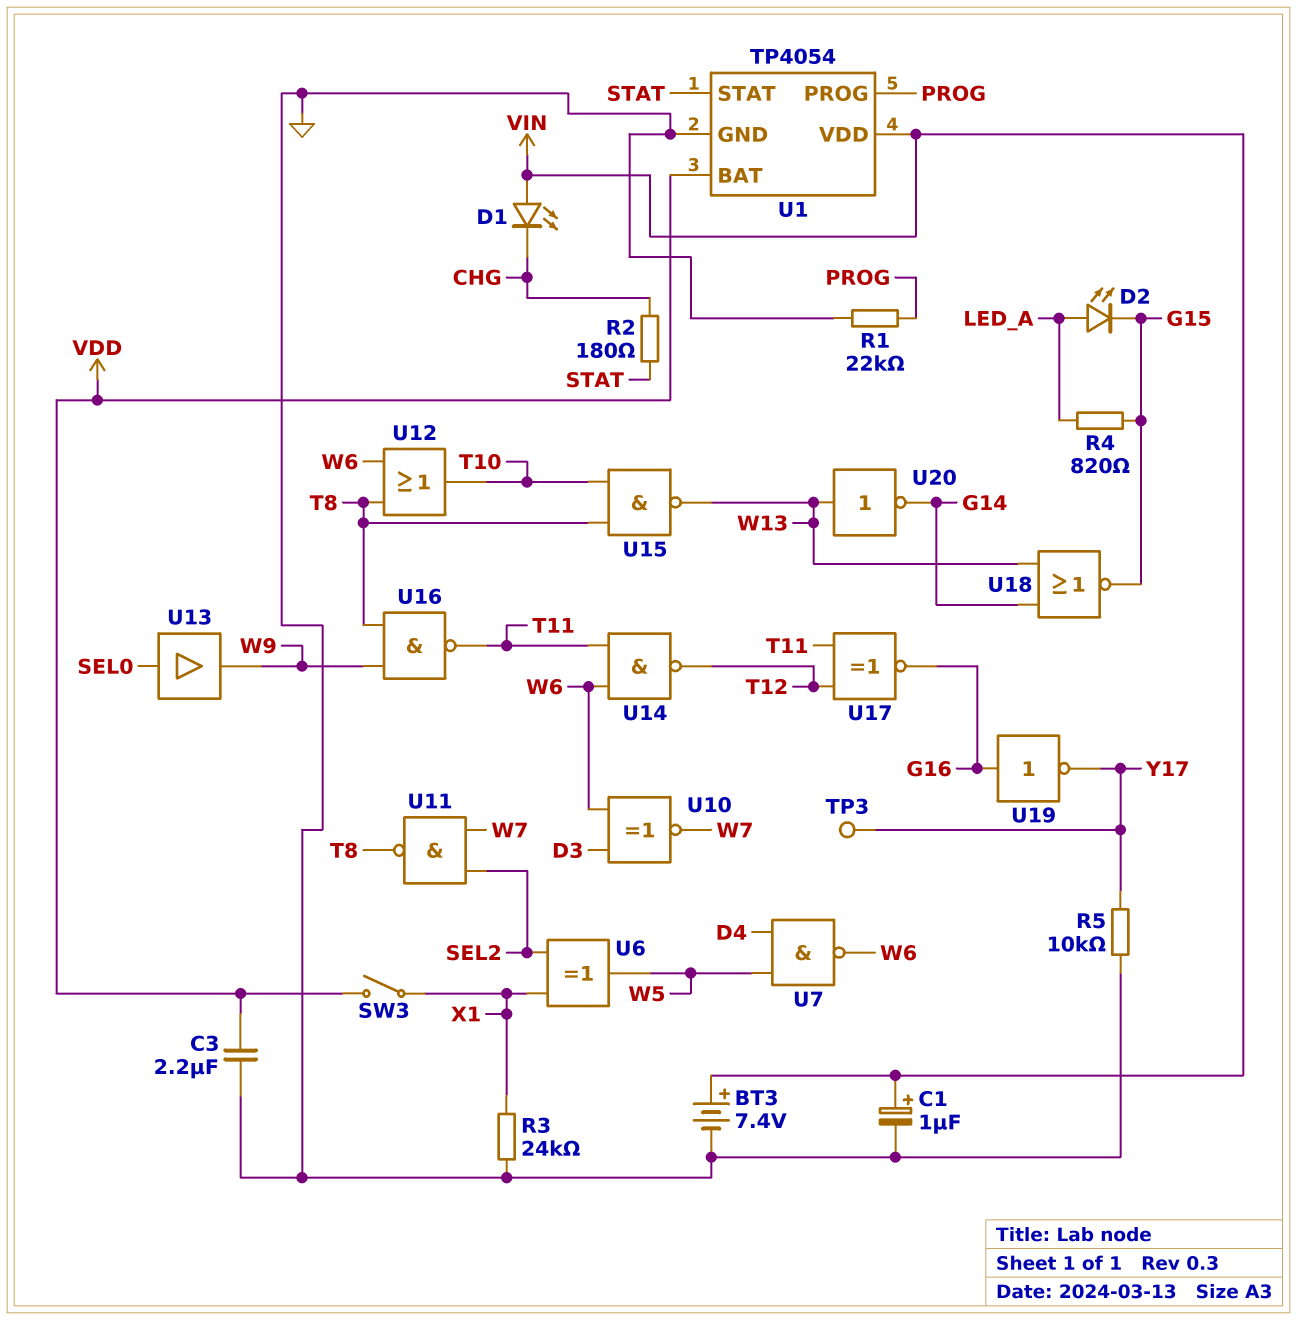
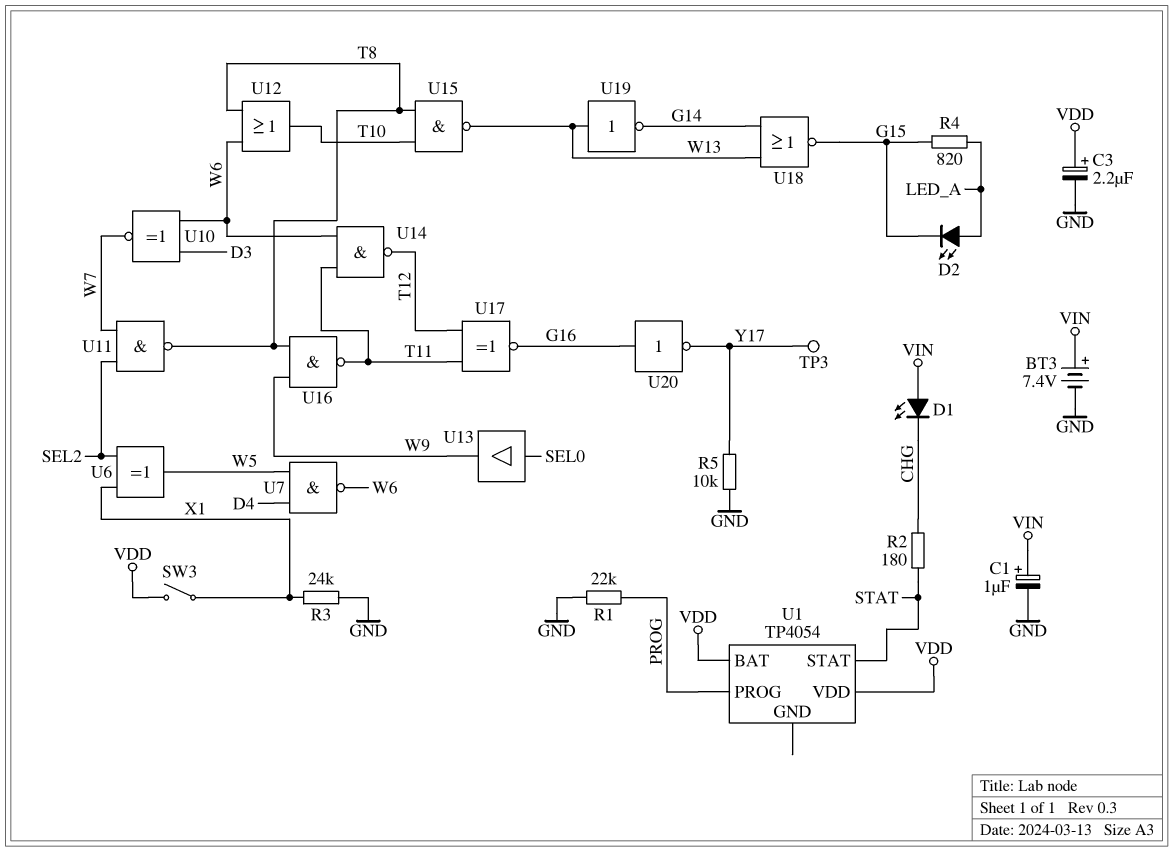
C3: 2.2uF (GND, VDD) -> 2.2uF (plus VDD, minus GND)
U1 pin GND: GND -> none
U1 pin VDD: VIN -> VDD
U19: NOT (in G16, out Y17) -> NOT (in W13, out G14)
U20: NOT (in W13, out G14) -> NOT (in G16, out Y17)

